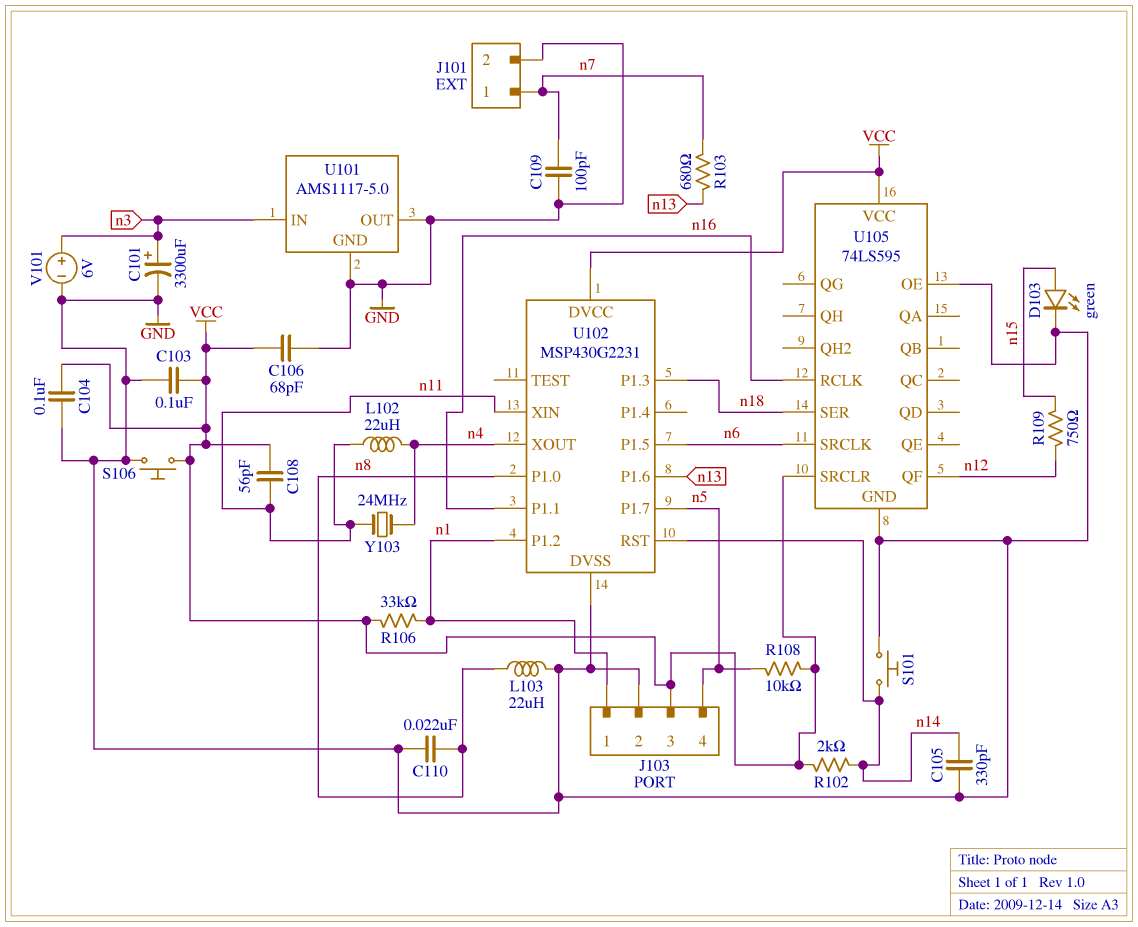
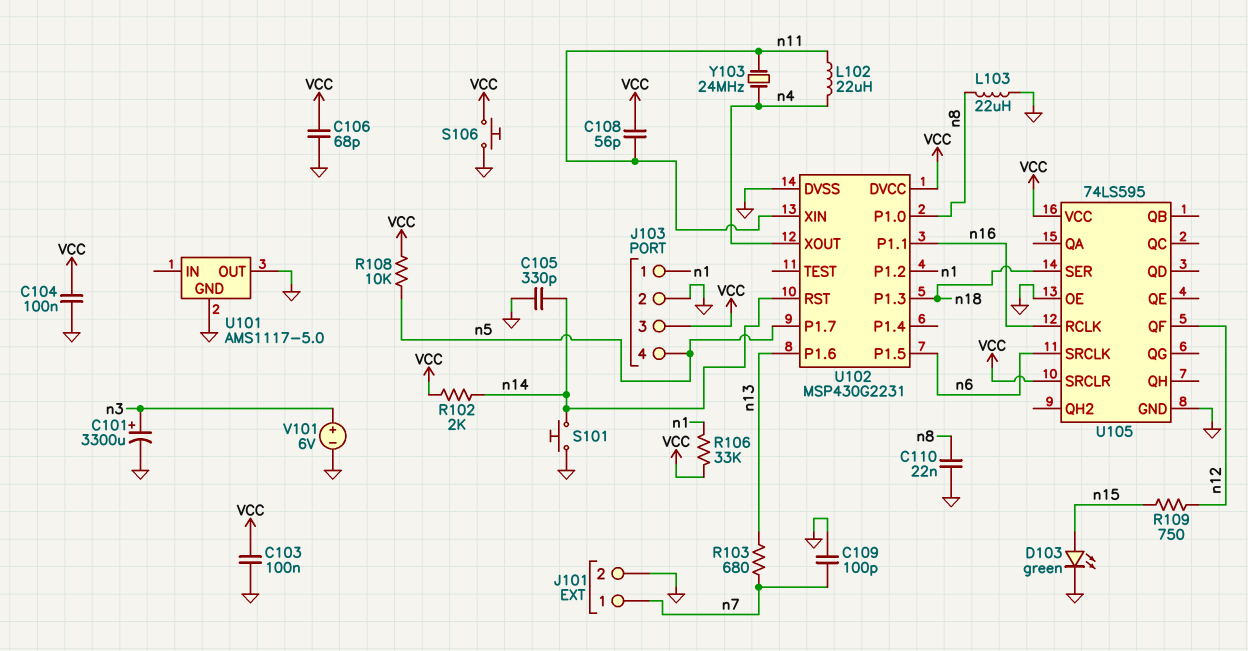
U101 pin IN: n3 -> none

